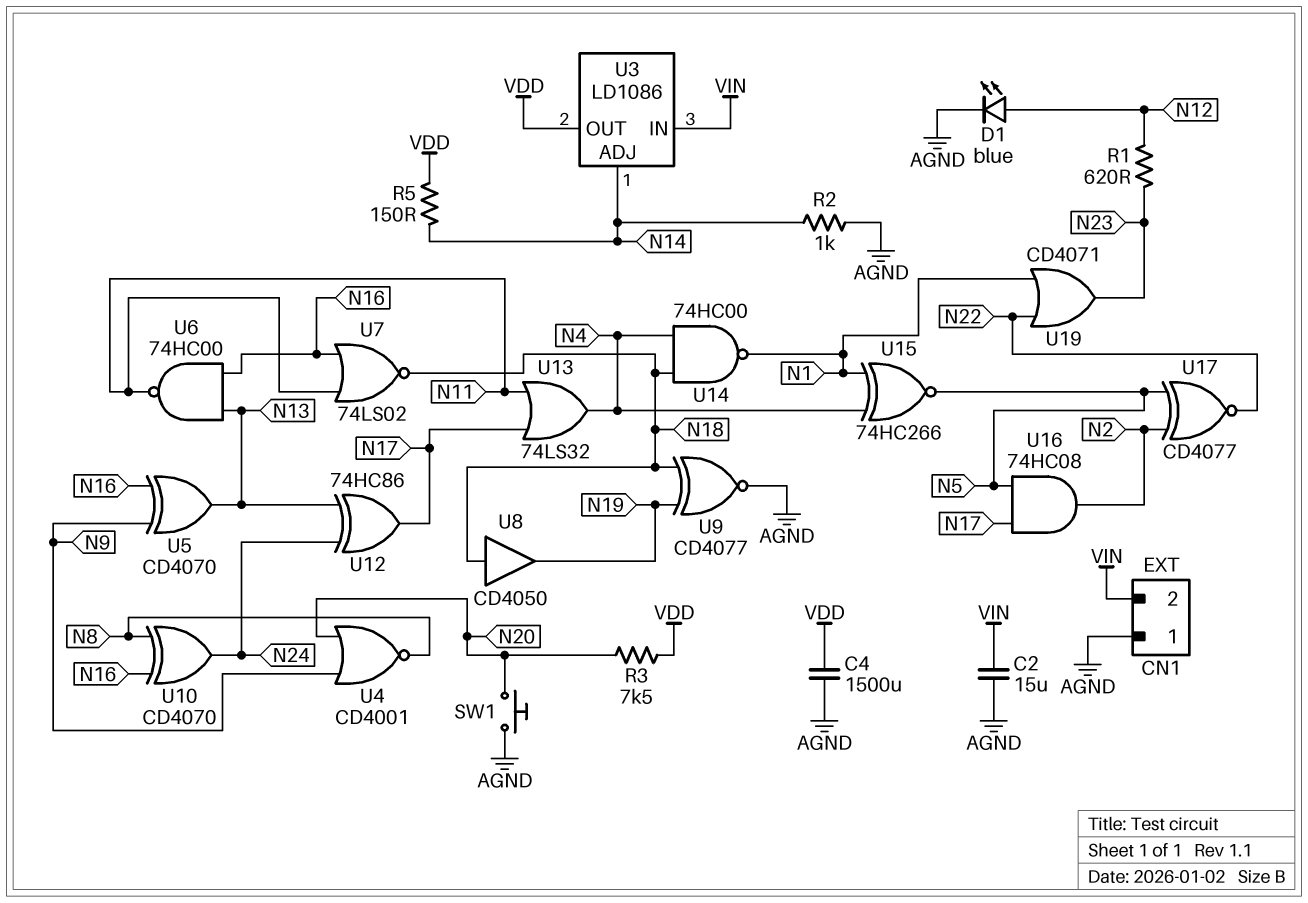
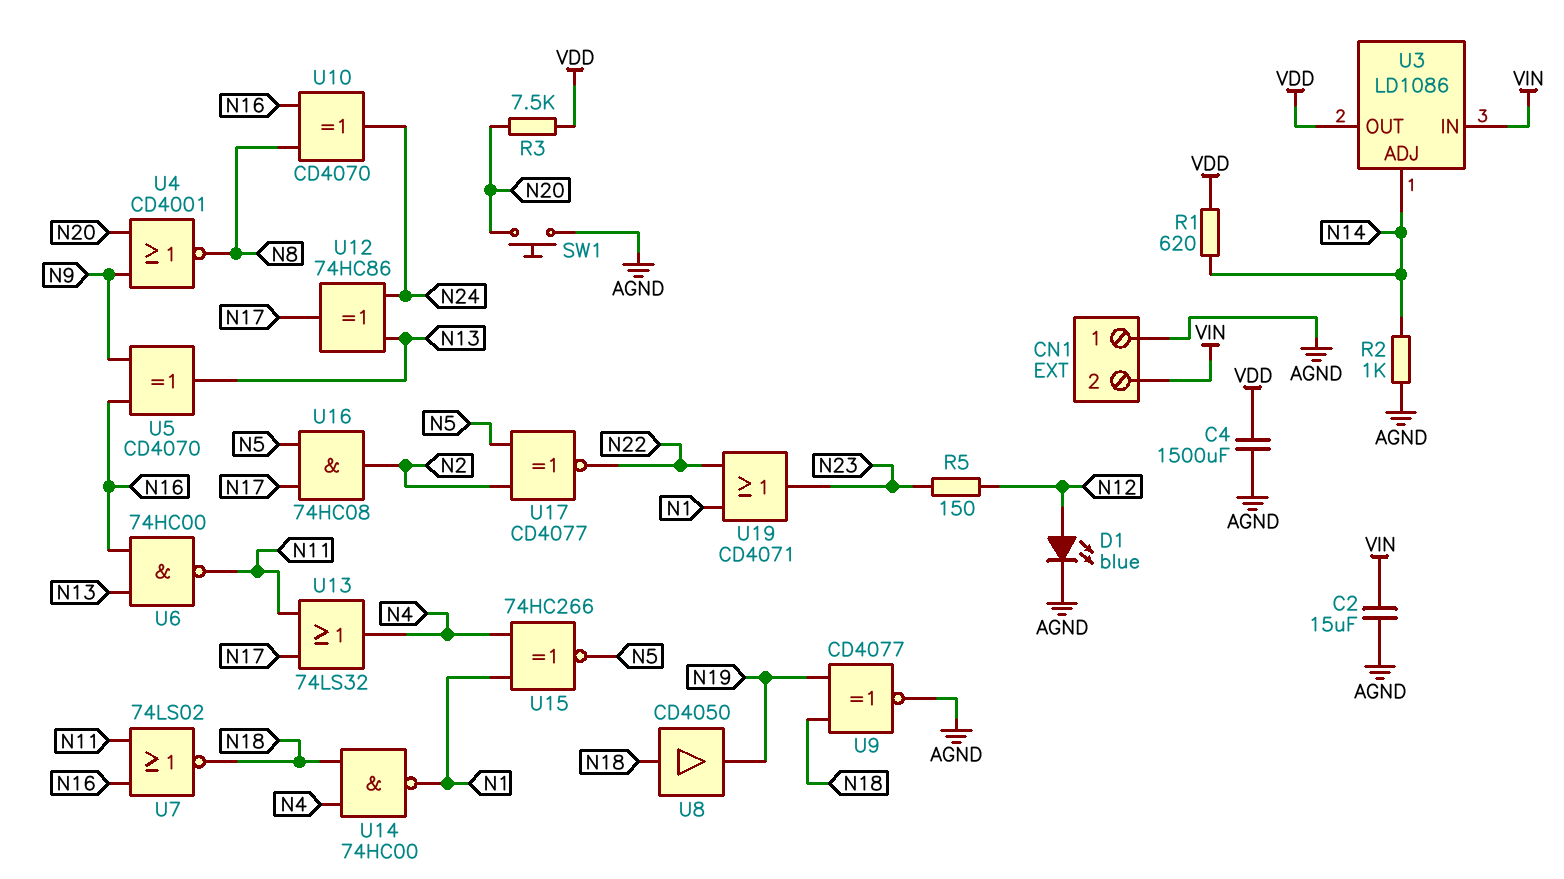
R1: 620 (N12, N23) -> 620 (N14, VDD)
R5: 150 (N14, VDD) -> 150 (N12, N23)

